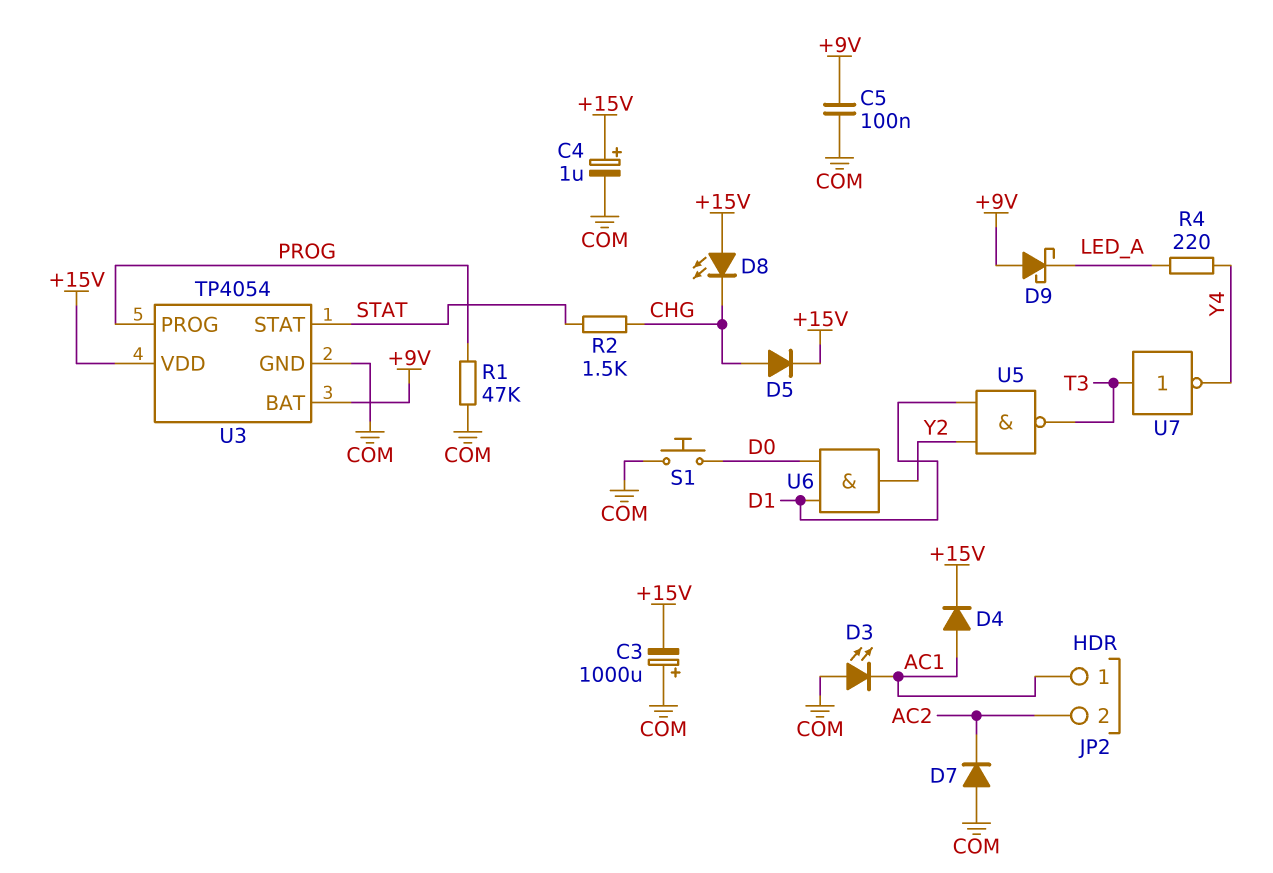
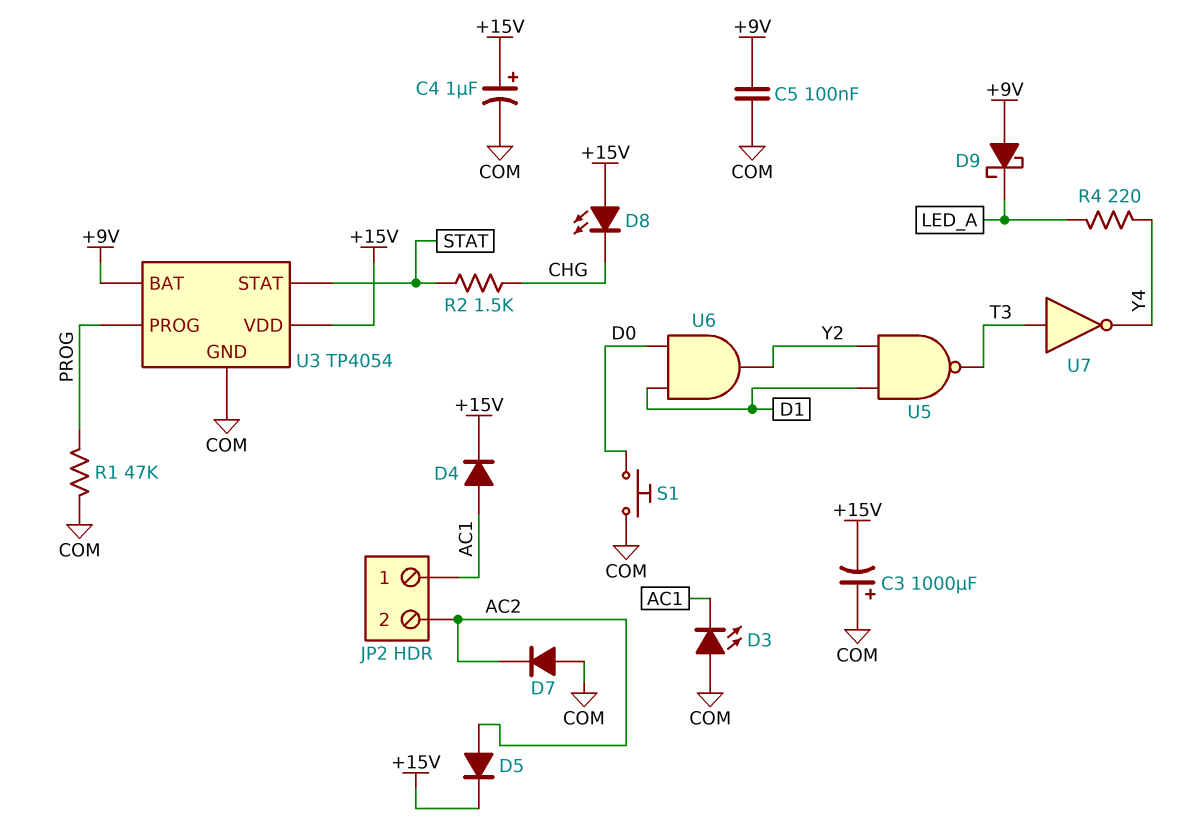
D5: diode (A CHG, K +15V) -> diode (A AC2, K +15V)

